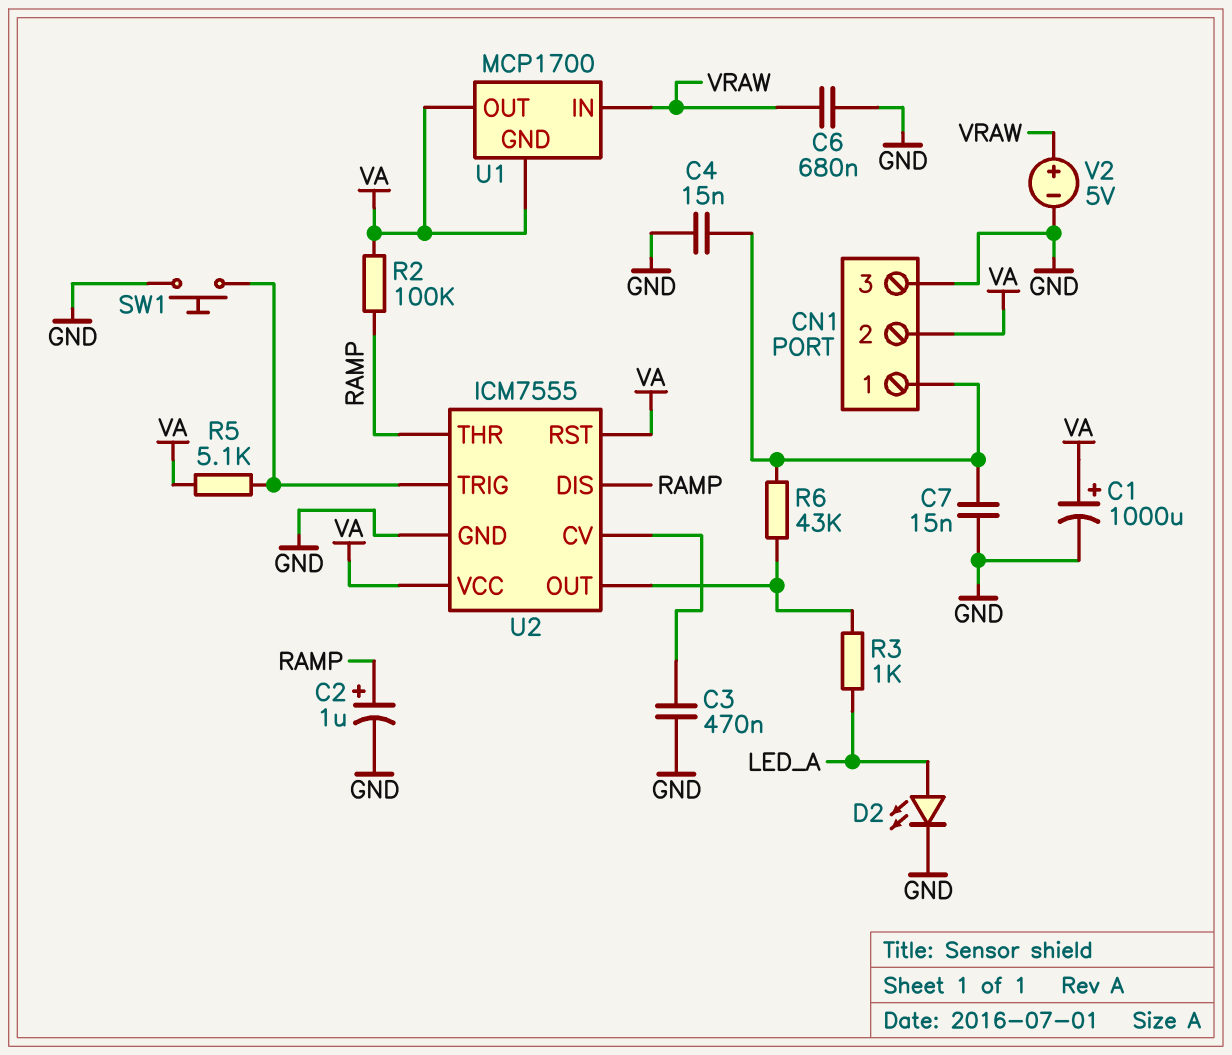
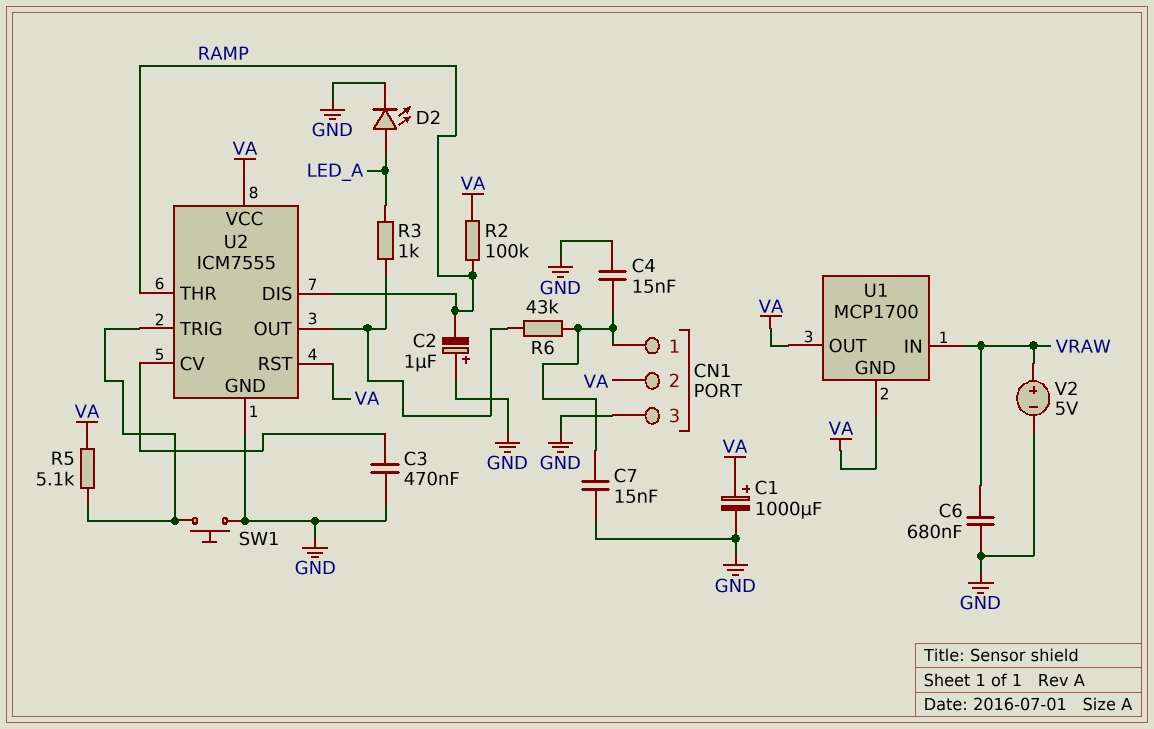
C2: 1uF (plus RAMP, minus GND) -> 1uF (plus GND, minus RAMP)

